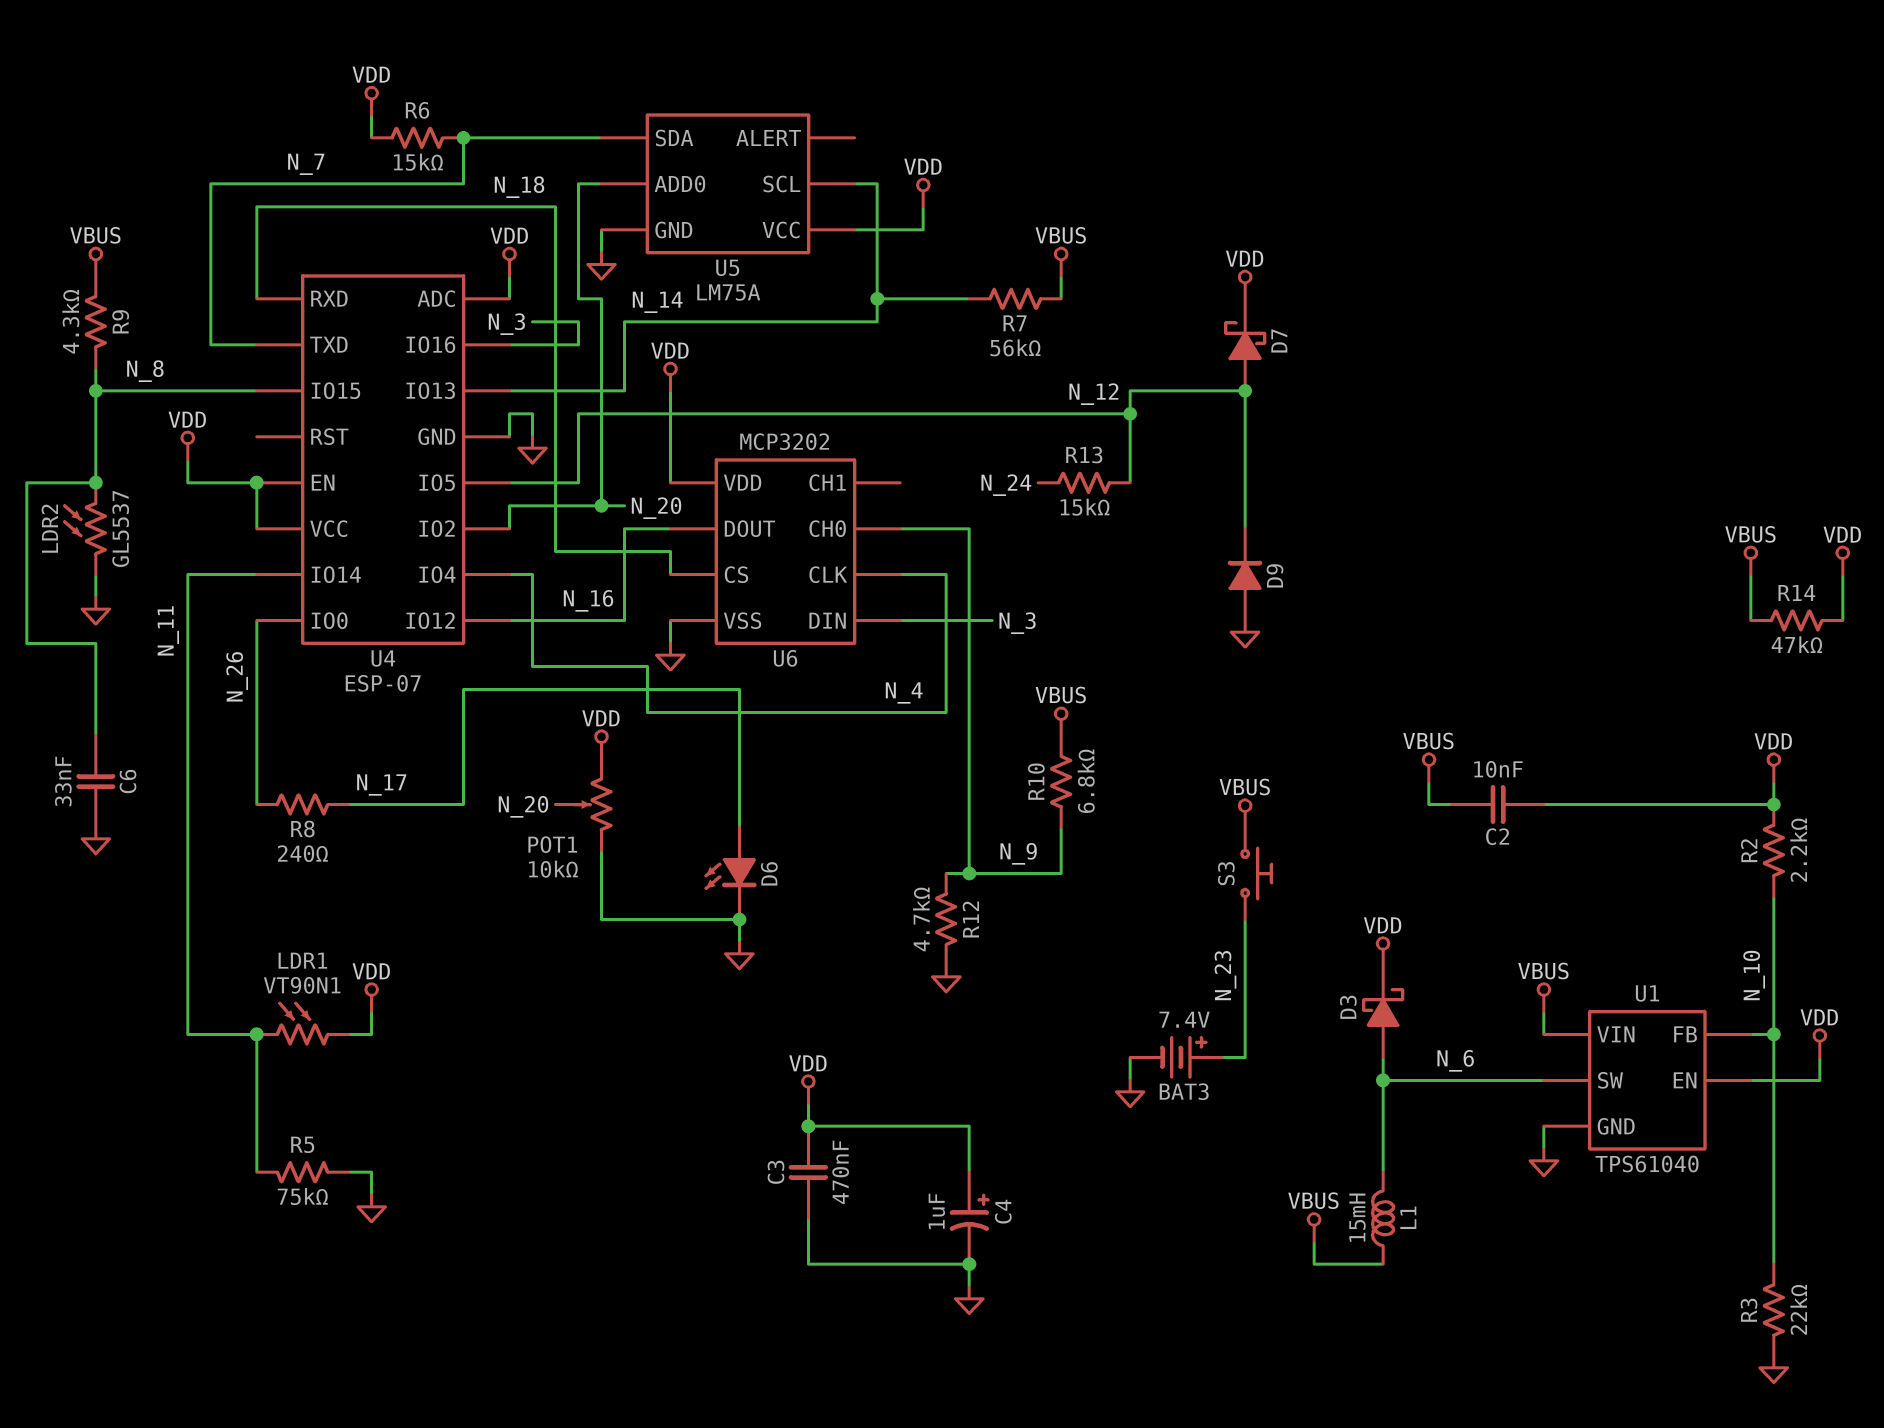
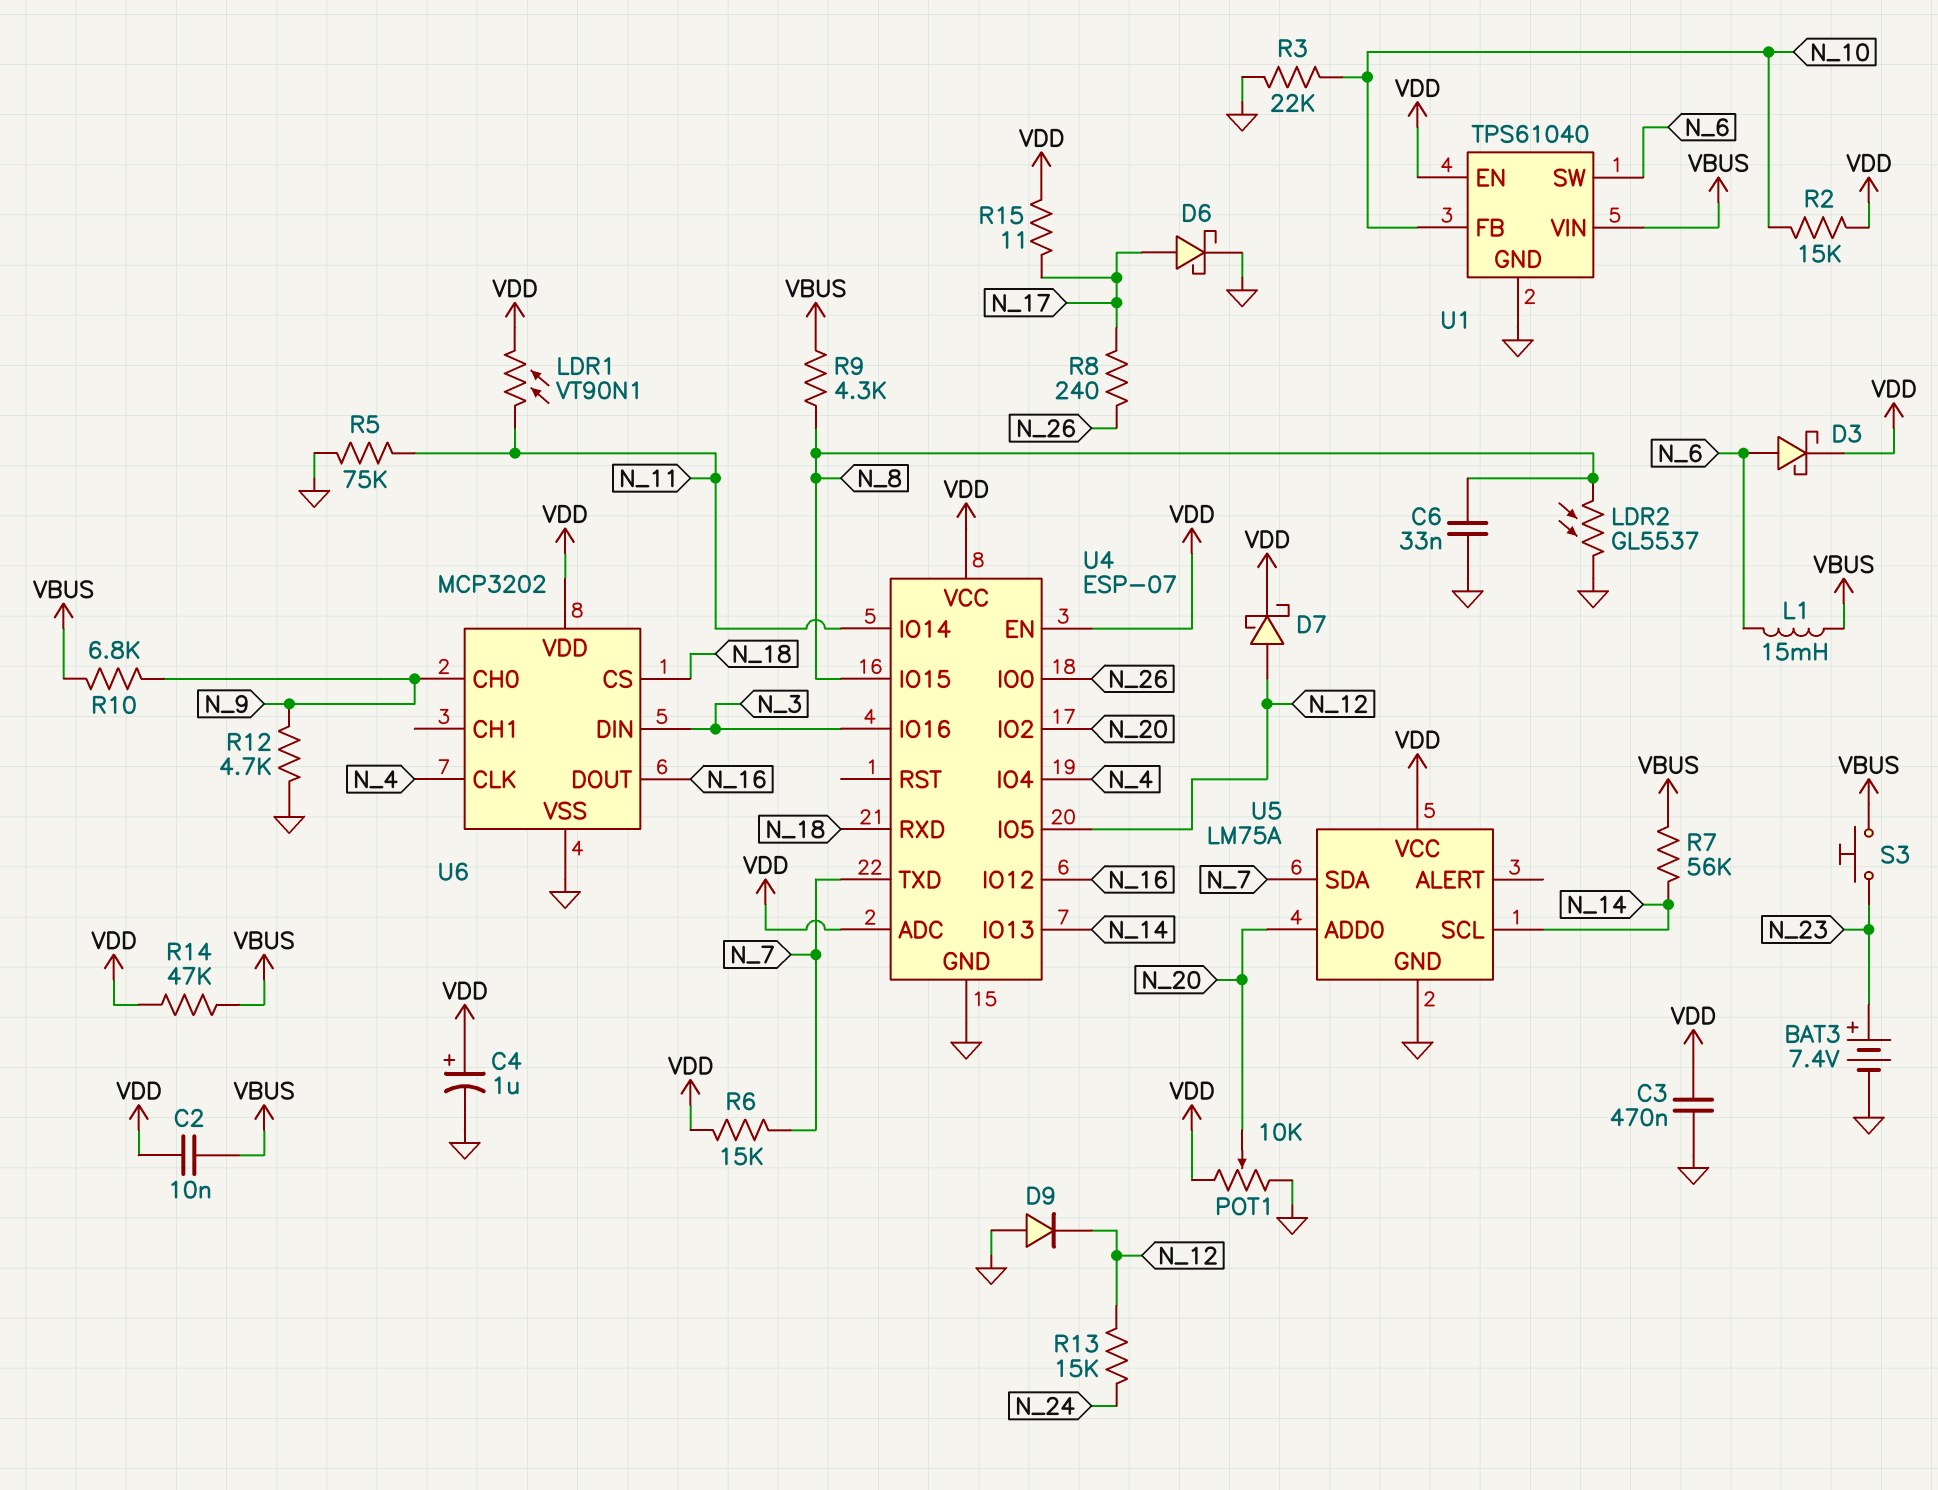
D6: LED (A N_17, K GND) -> schottky (A N_17, K GND)
R2: 2.2k (N_10, VDD) -> 15k (N_10, VDD)
R15: none -> 11 (N_17, VDD)

